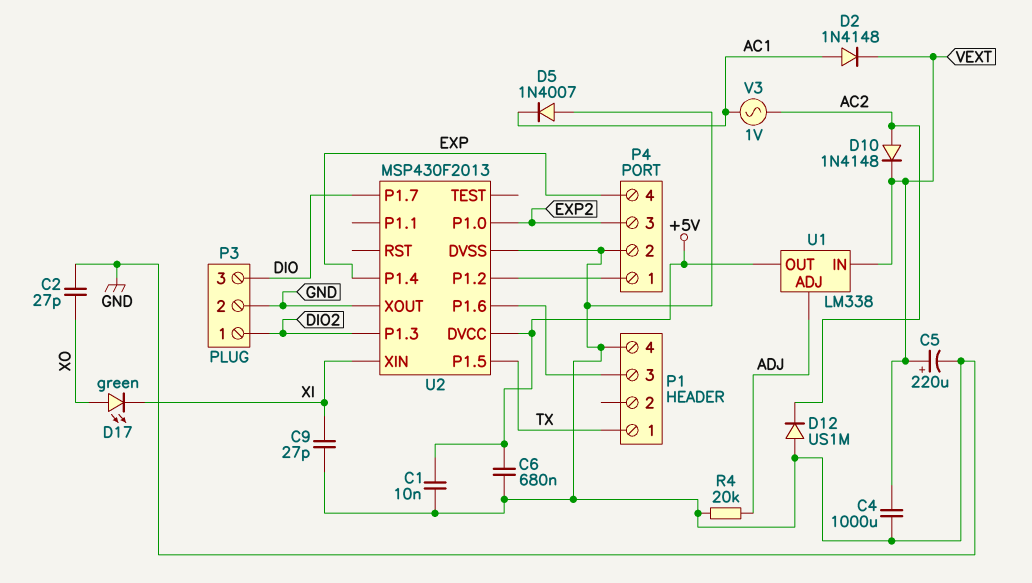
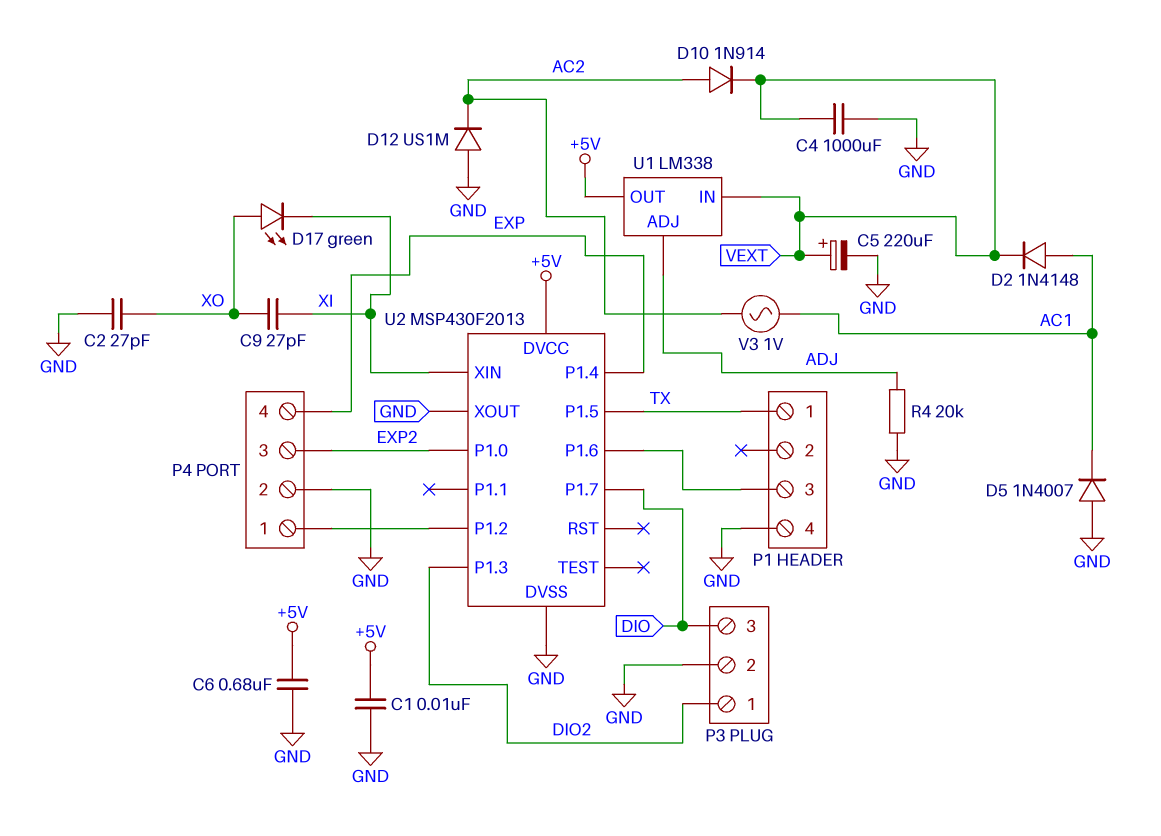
C9: 27pF (GND, XI) -> 27pF (XI, XO)
D10: diode 1N4148 (A AC2, K VEXT) -> diode 1N914 (A AC2, K VEXT)

